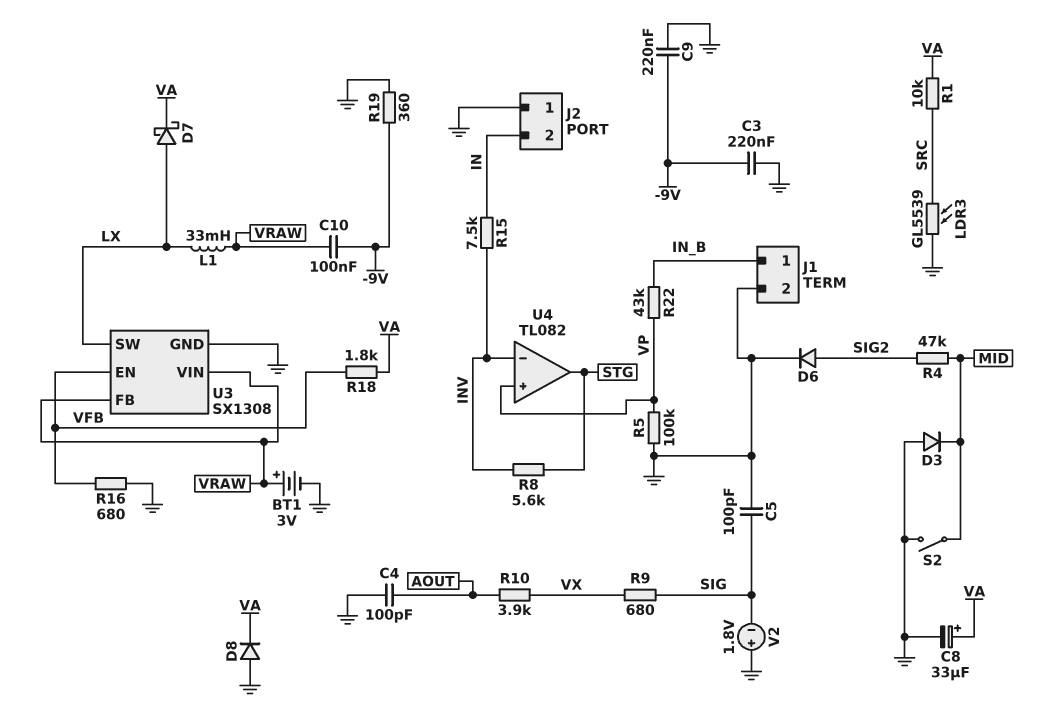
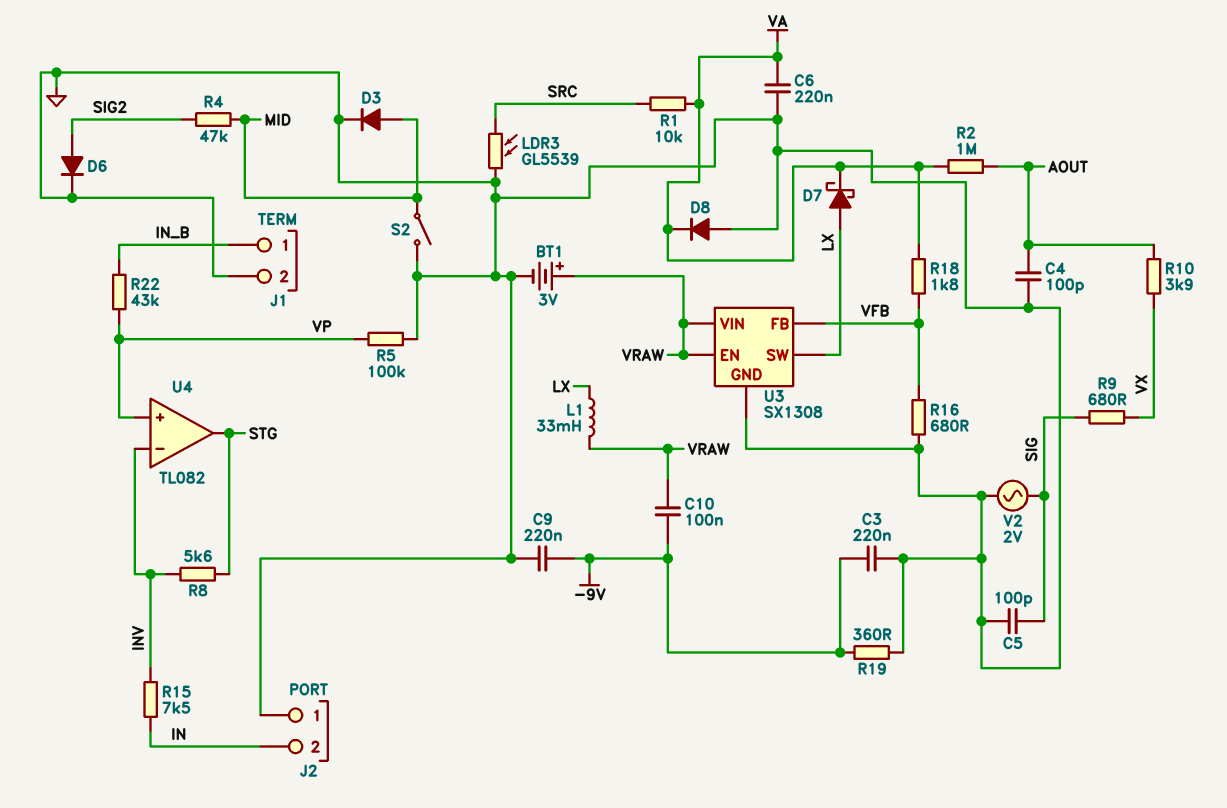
C6: none -> 220nF (GND, VA)
C8: 33uF (plus VA, minus GND) -> none
D3: diode (A GND, K MID) -> diode (A MID, K GND)
R2: none -> 1M (AOUT, VA)
U3 pin EN: VFB -> VRAW
U3 pin FB: VRAW -> VFB
V2: 1.8V (plus GND, minus SIG) -> AC 2V (GND, SIG)

